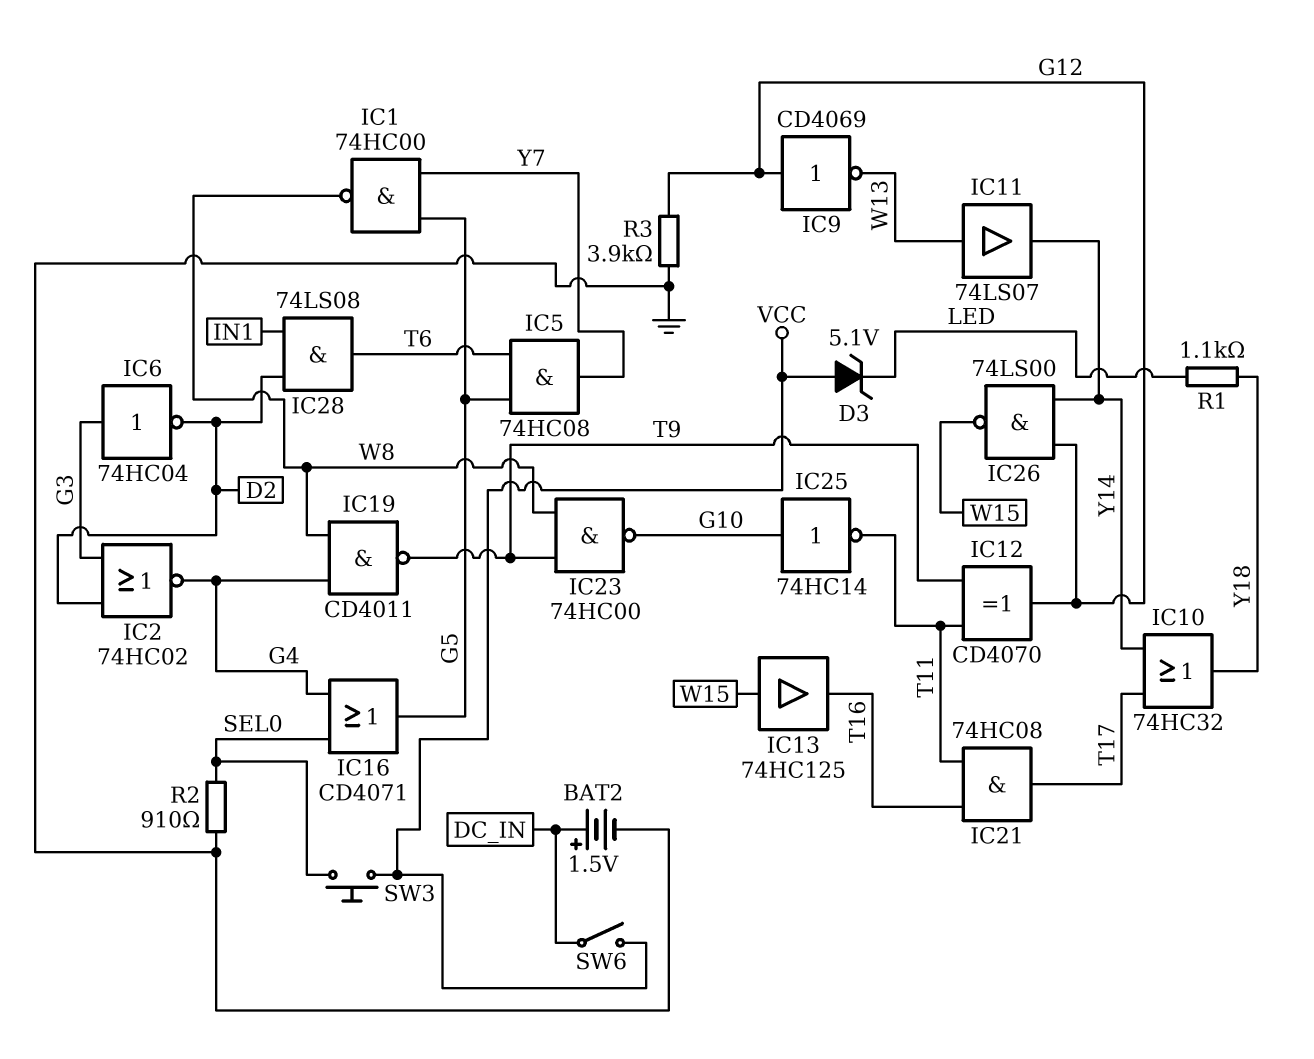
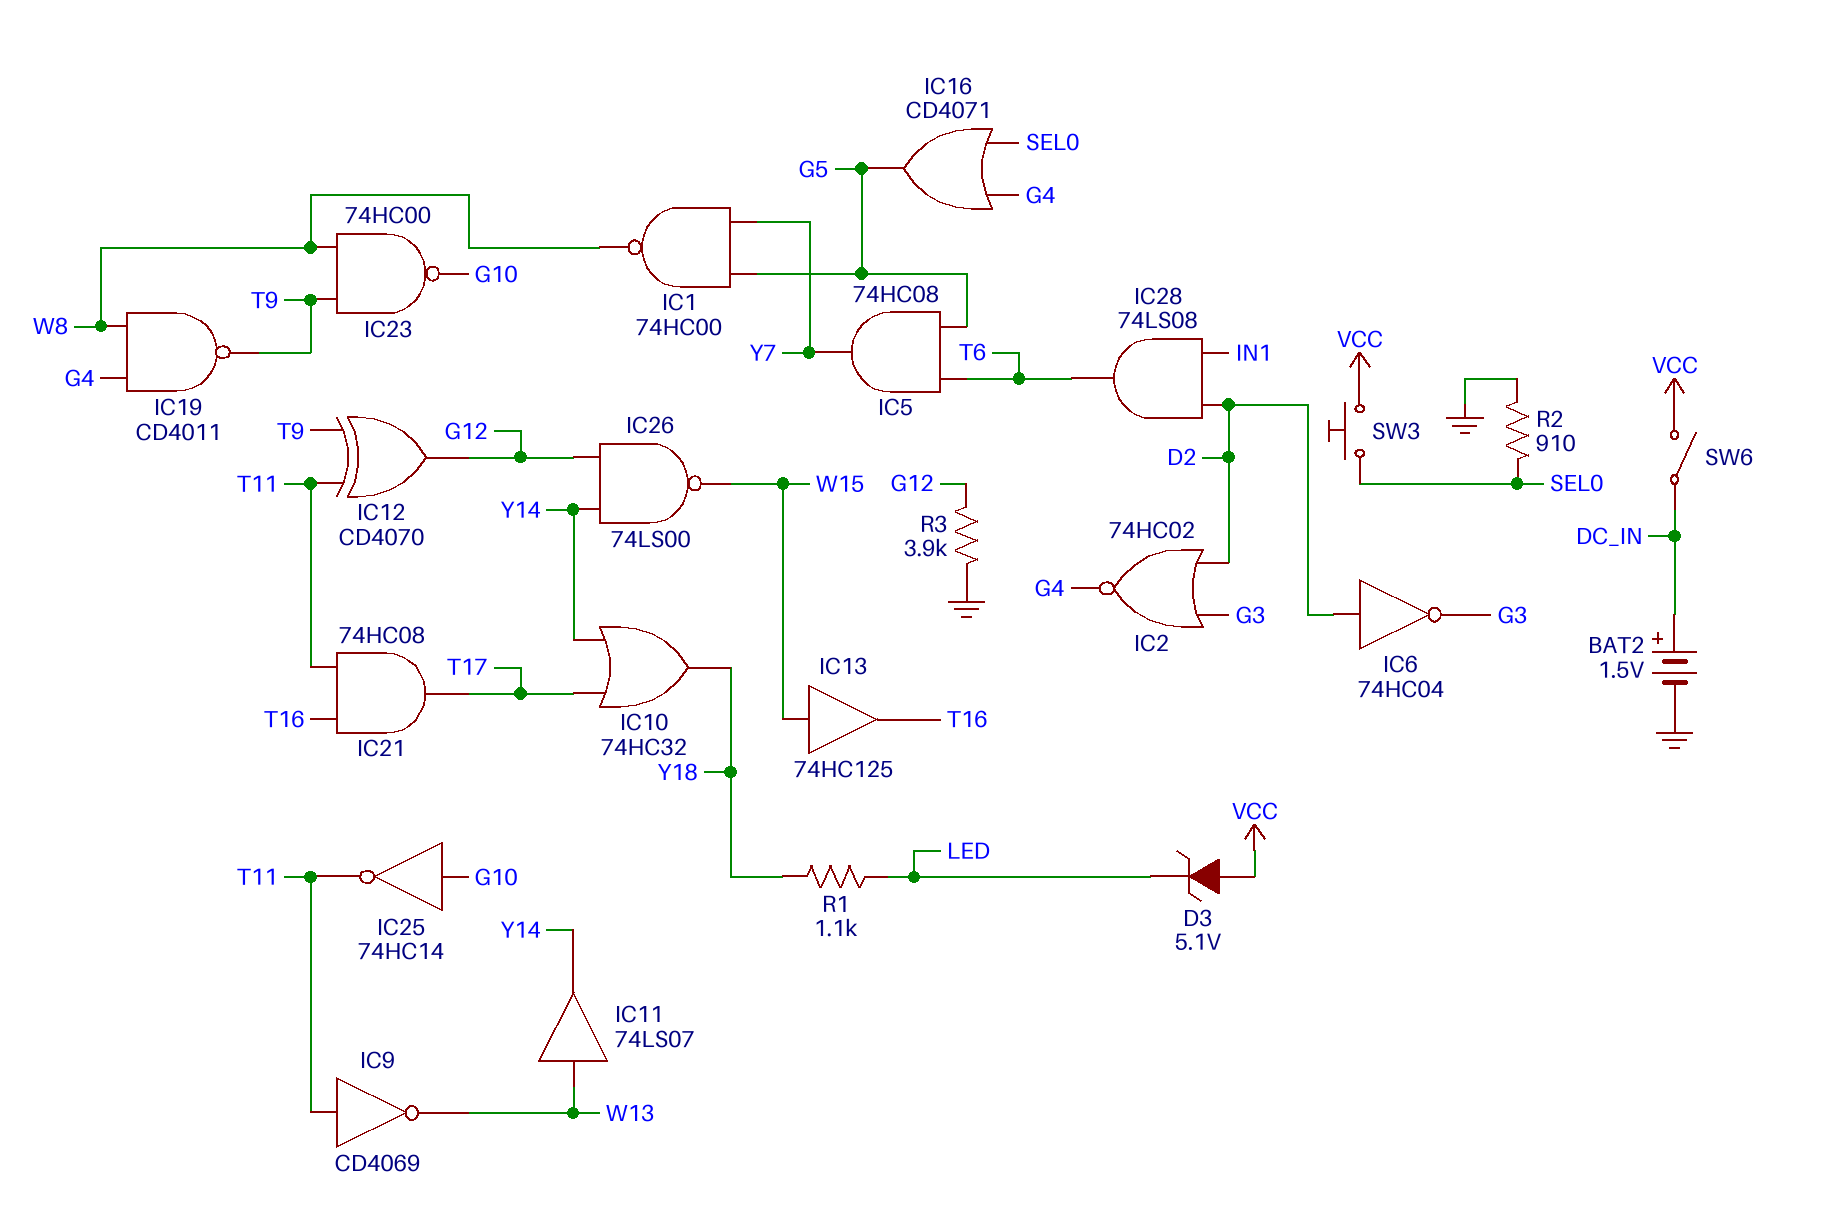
IC6: NOT 74HC04 (in G3, out D2) -> NOT 74HC04 (in D2, out G3)
IC9: NOT CD4069 (in G12, out W13) -> NOT CD4069 (in T11, out W13)

